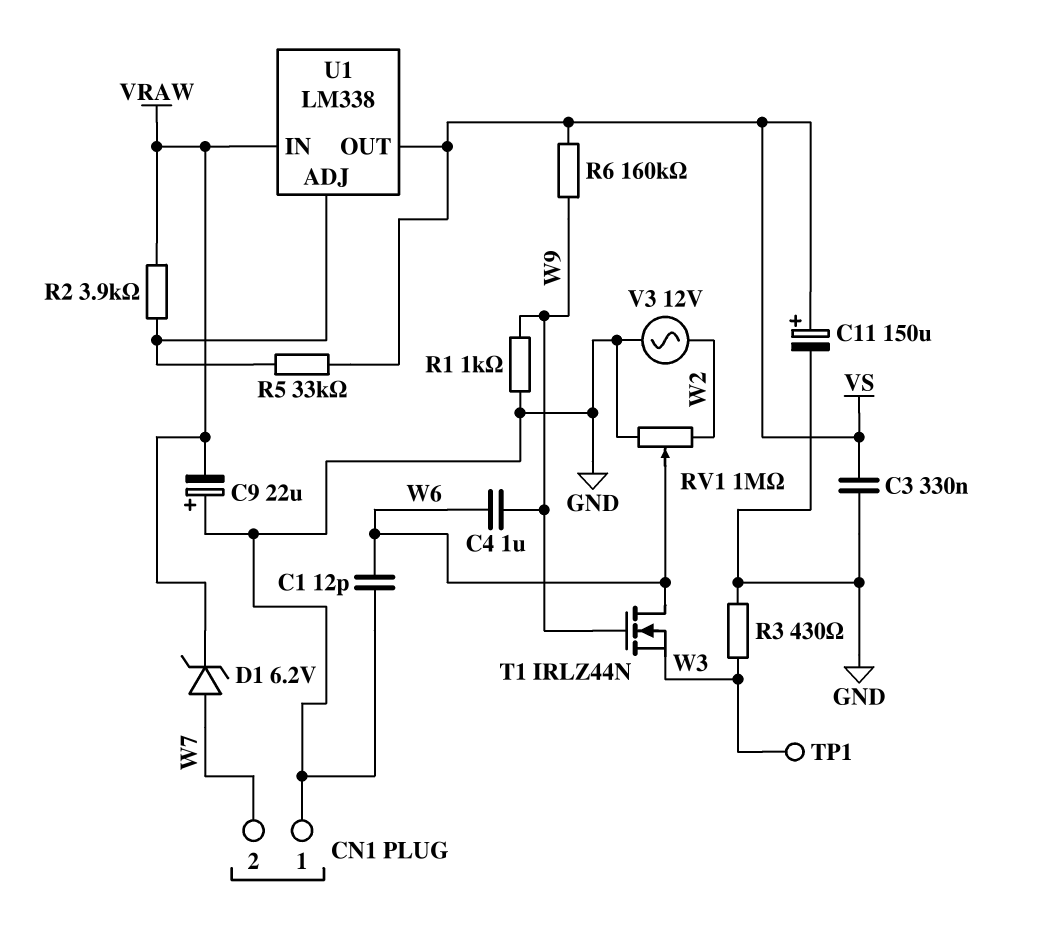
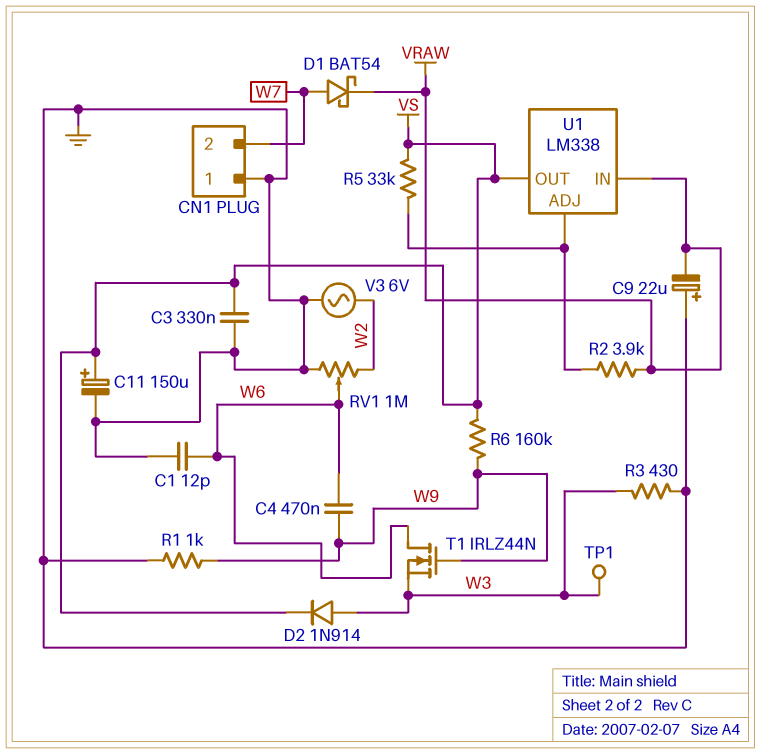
C4: 1uF (W6, W9) -> 470nF (W6, W9)
D1: zener 6.2V (A W7, K VRAW) -> schottky BAT54 (A W7, K VRAW)
D2: none -> diode 1N914 (A W3, K VS)
V3: AC 12V (GND, W2) -> AC 6V (GND, W2)

